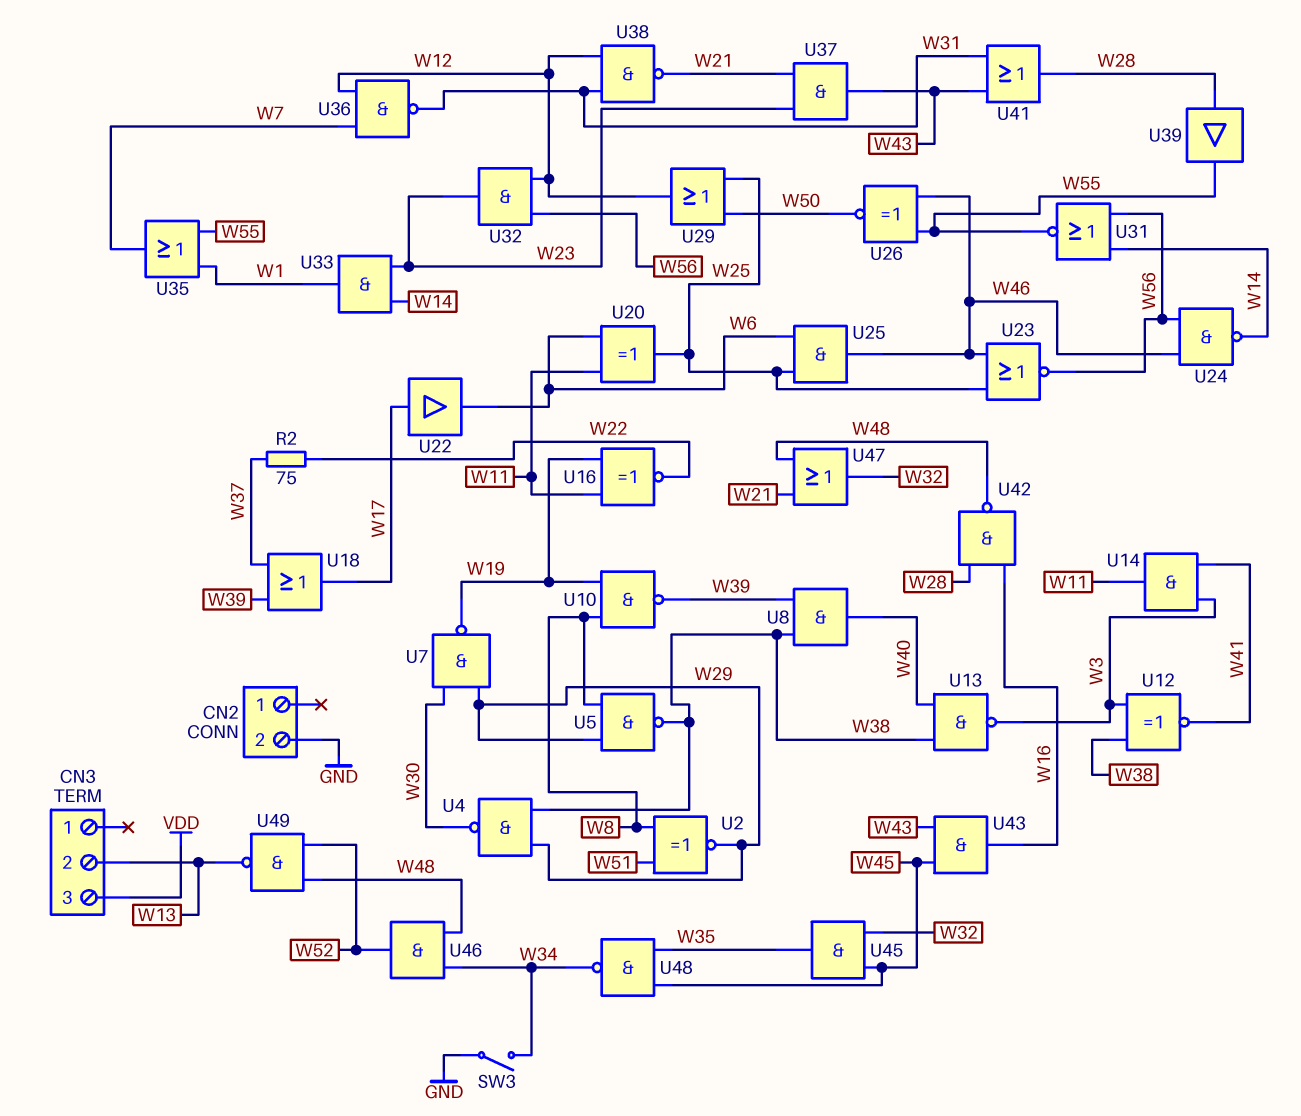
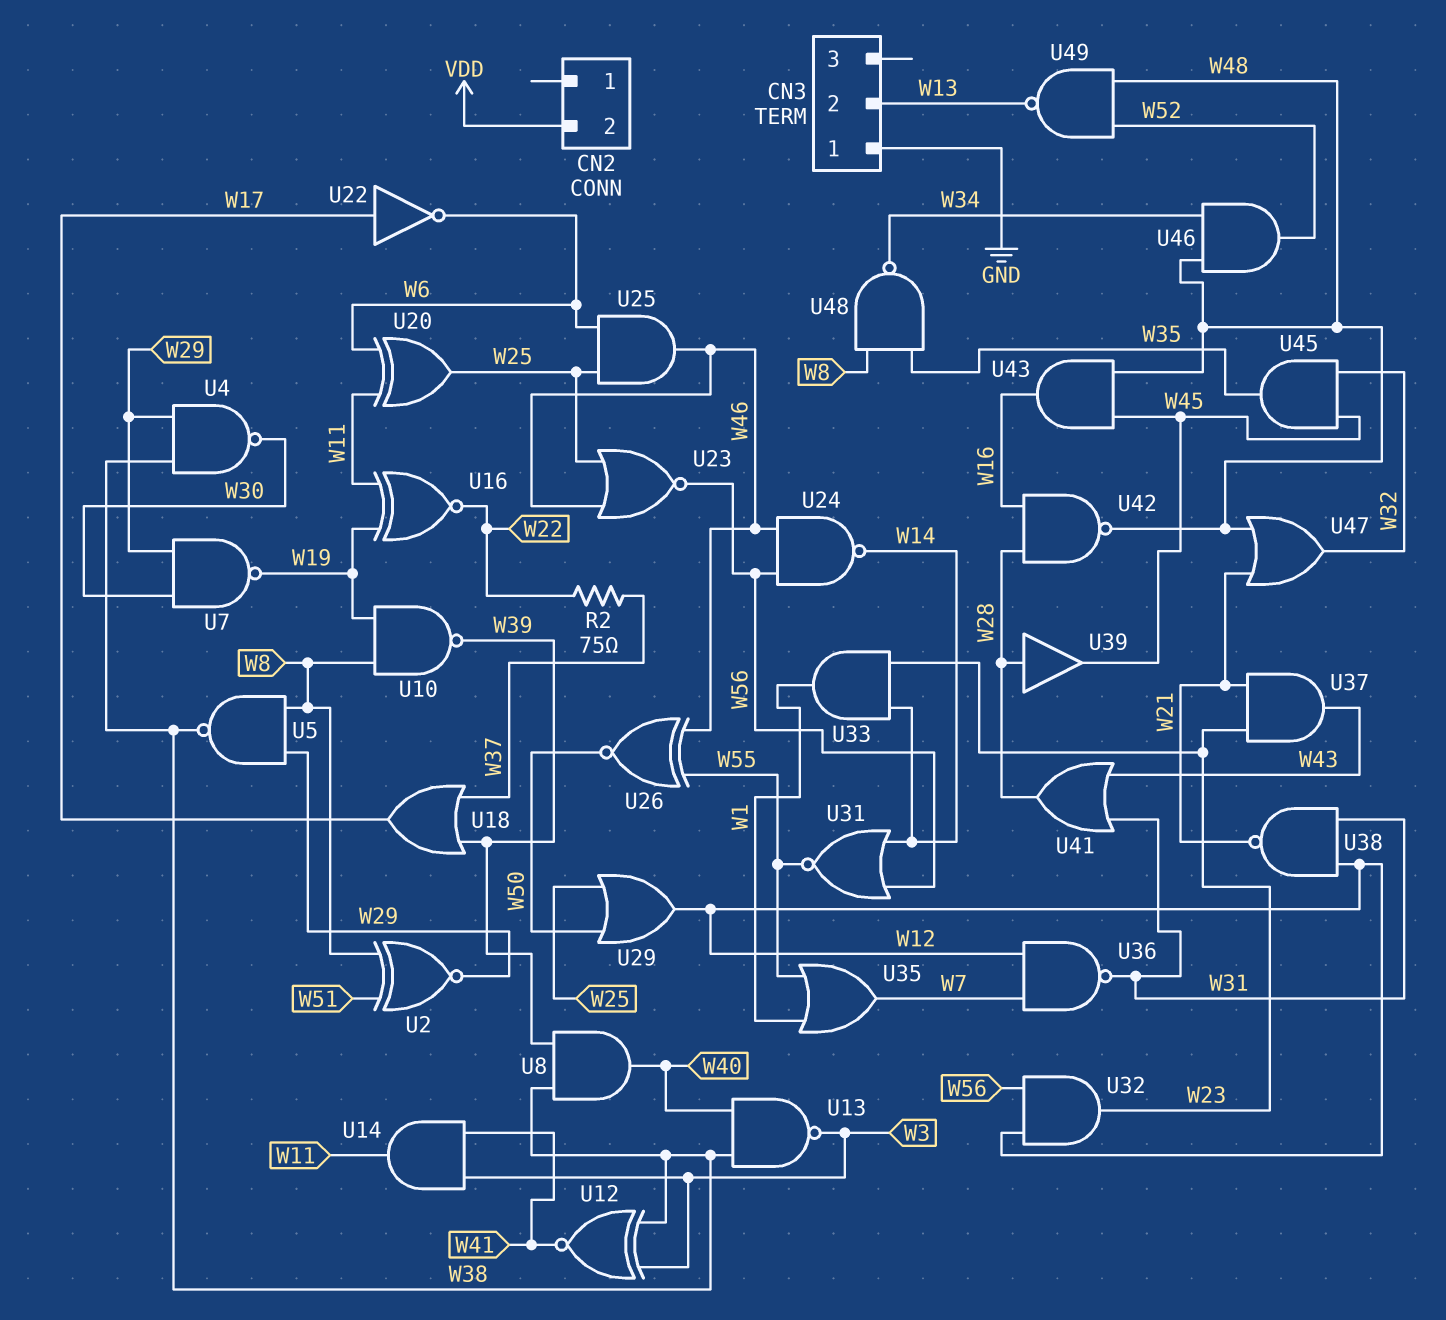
CN2 pin 2: GND -> VDD
CN3 pin 1: none -> GND
CN3 pin 3: VDD -> none
SW3: switch (GND, W34) -> none
U22: buffer (in W17, out W6) -> NOT (in W17, out W6)
U39: buffer (in W28, out W55) -> buffer (in W28, out W45)
U43: AND (in W43, in W45, out W16) -> AND (in W45, in W48, out W16)
U48: NAND (in W35, in W45, out W34) -> NAND (in W8, in W35, out W34)

